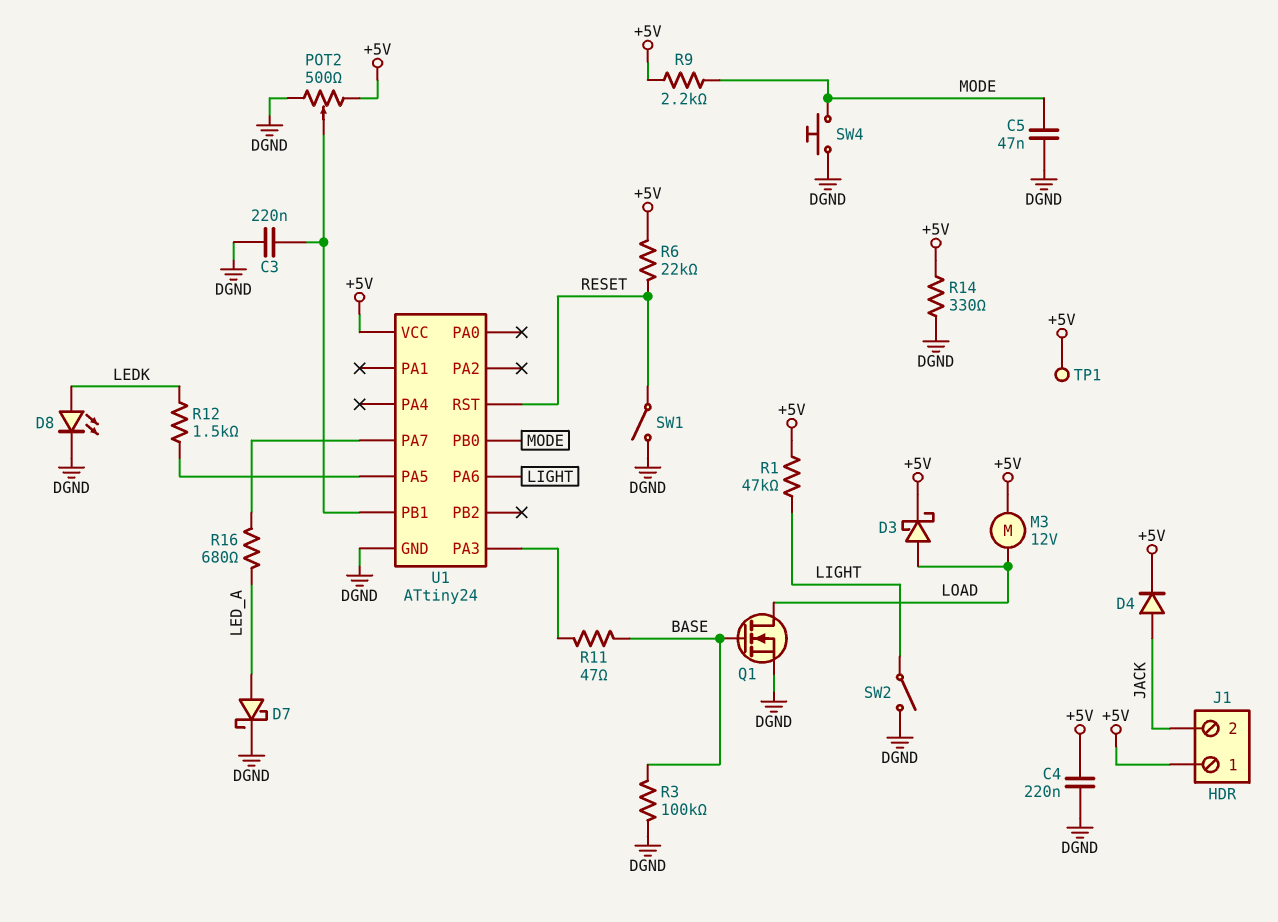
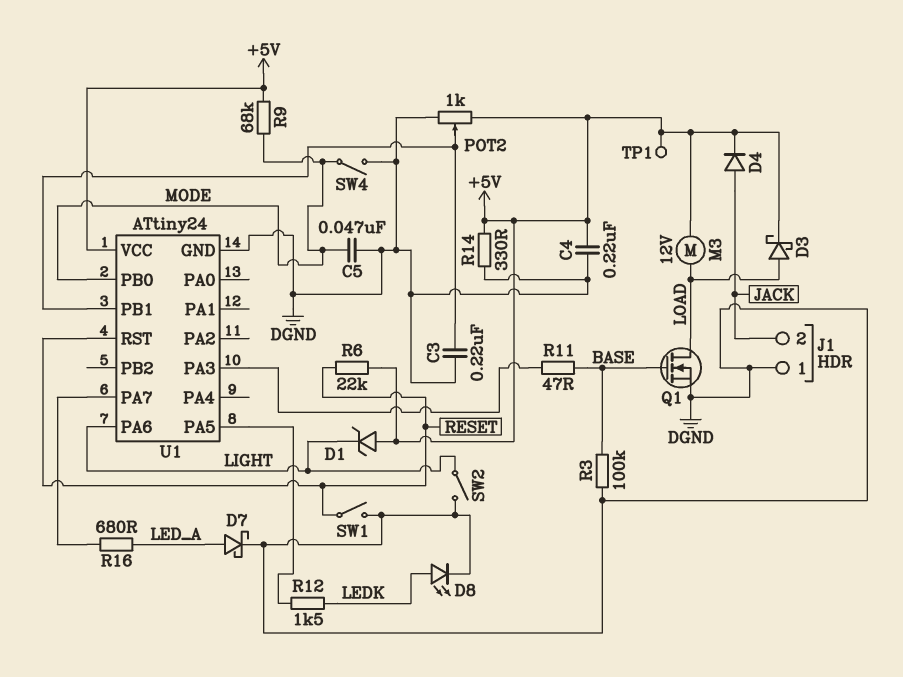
D1: none -> zener (A +5V, K LIGHT)
J1 pin 1: +5V -> DGND
POT2: 500 (+5V, DGND, wiper U1/PB1) -> 1k (+5V, DGND, wiper U1/PB1)
R1: 47k (+5V, LIGHT) -> none
R9: 2.2k (+5V, MODE) -> 68k (+5V, MODE)
SW4: button (DGND, MODE) -> switch (DGND, MODE)

